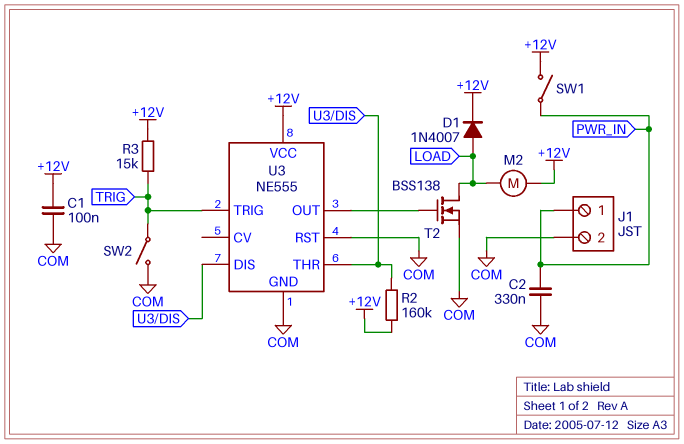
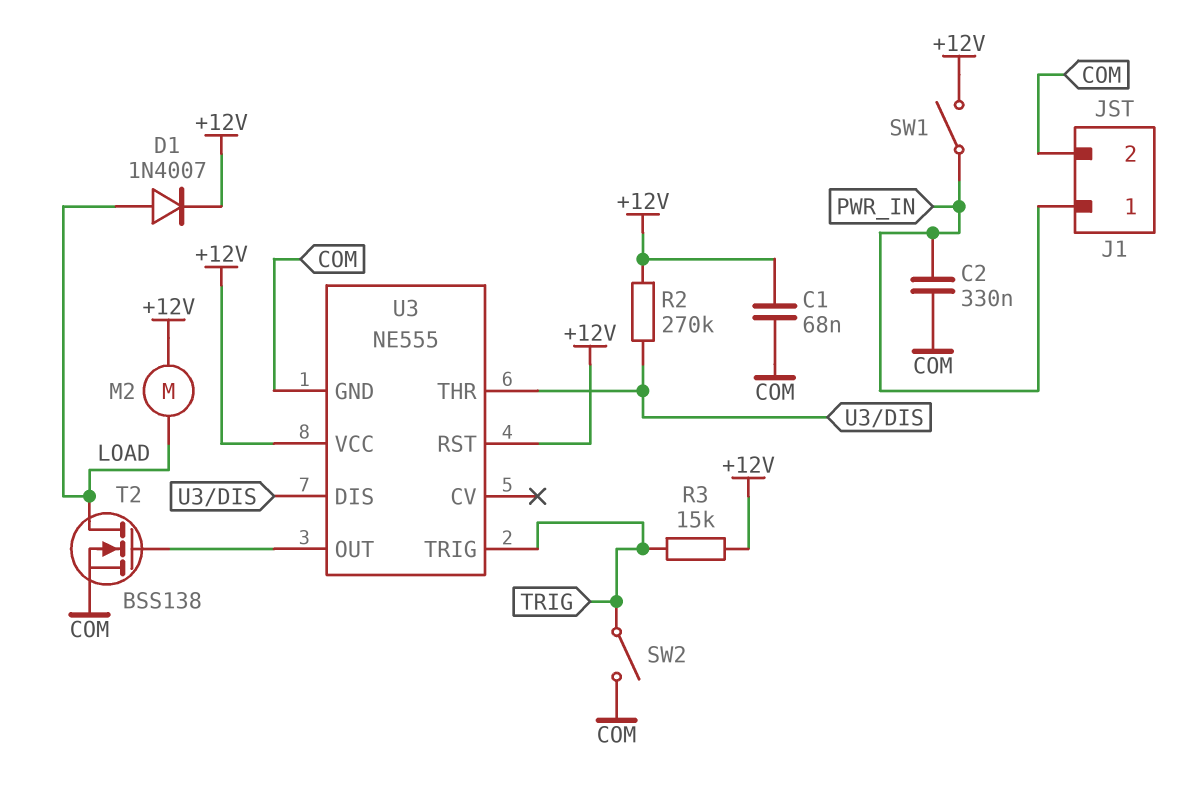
C1: 100nF (+12V, COM) -> 68nF (+12V, COM)
R2: 160k (+12V, U3/DIS) -> 270k (+12V, U3/DIS)
U3 pin RST: COM -> +12V

